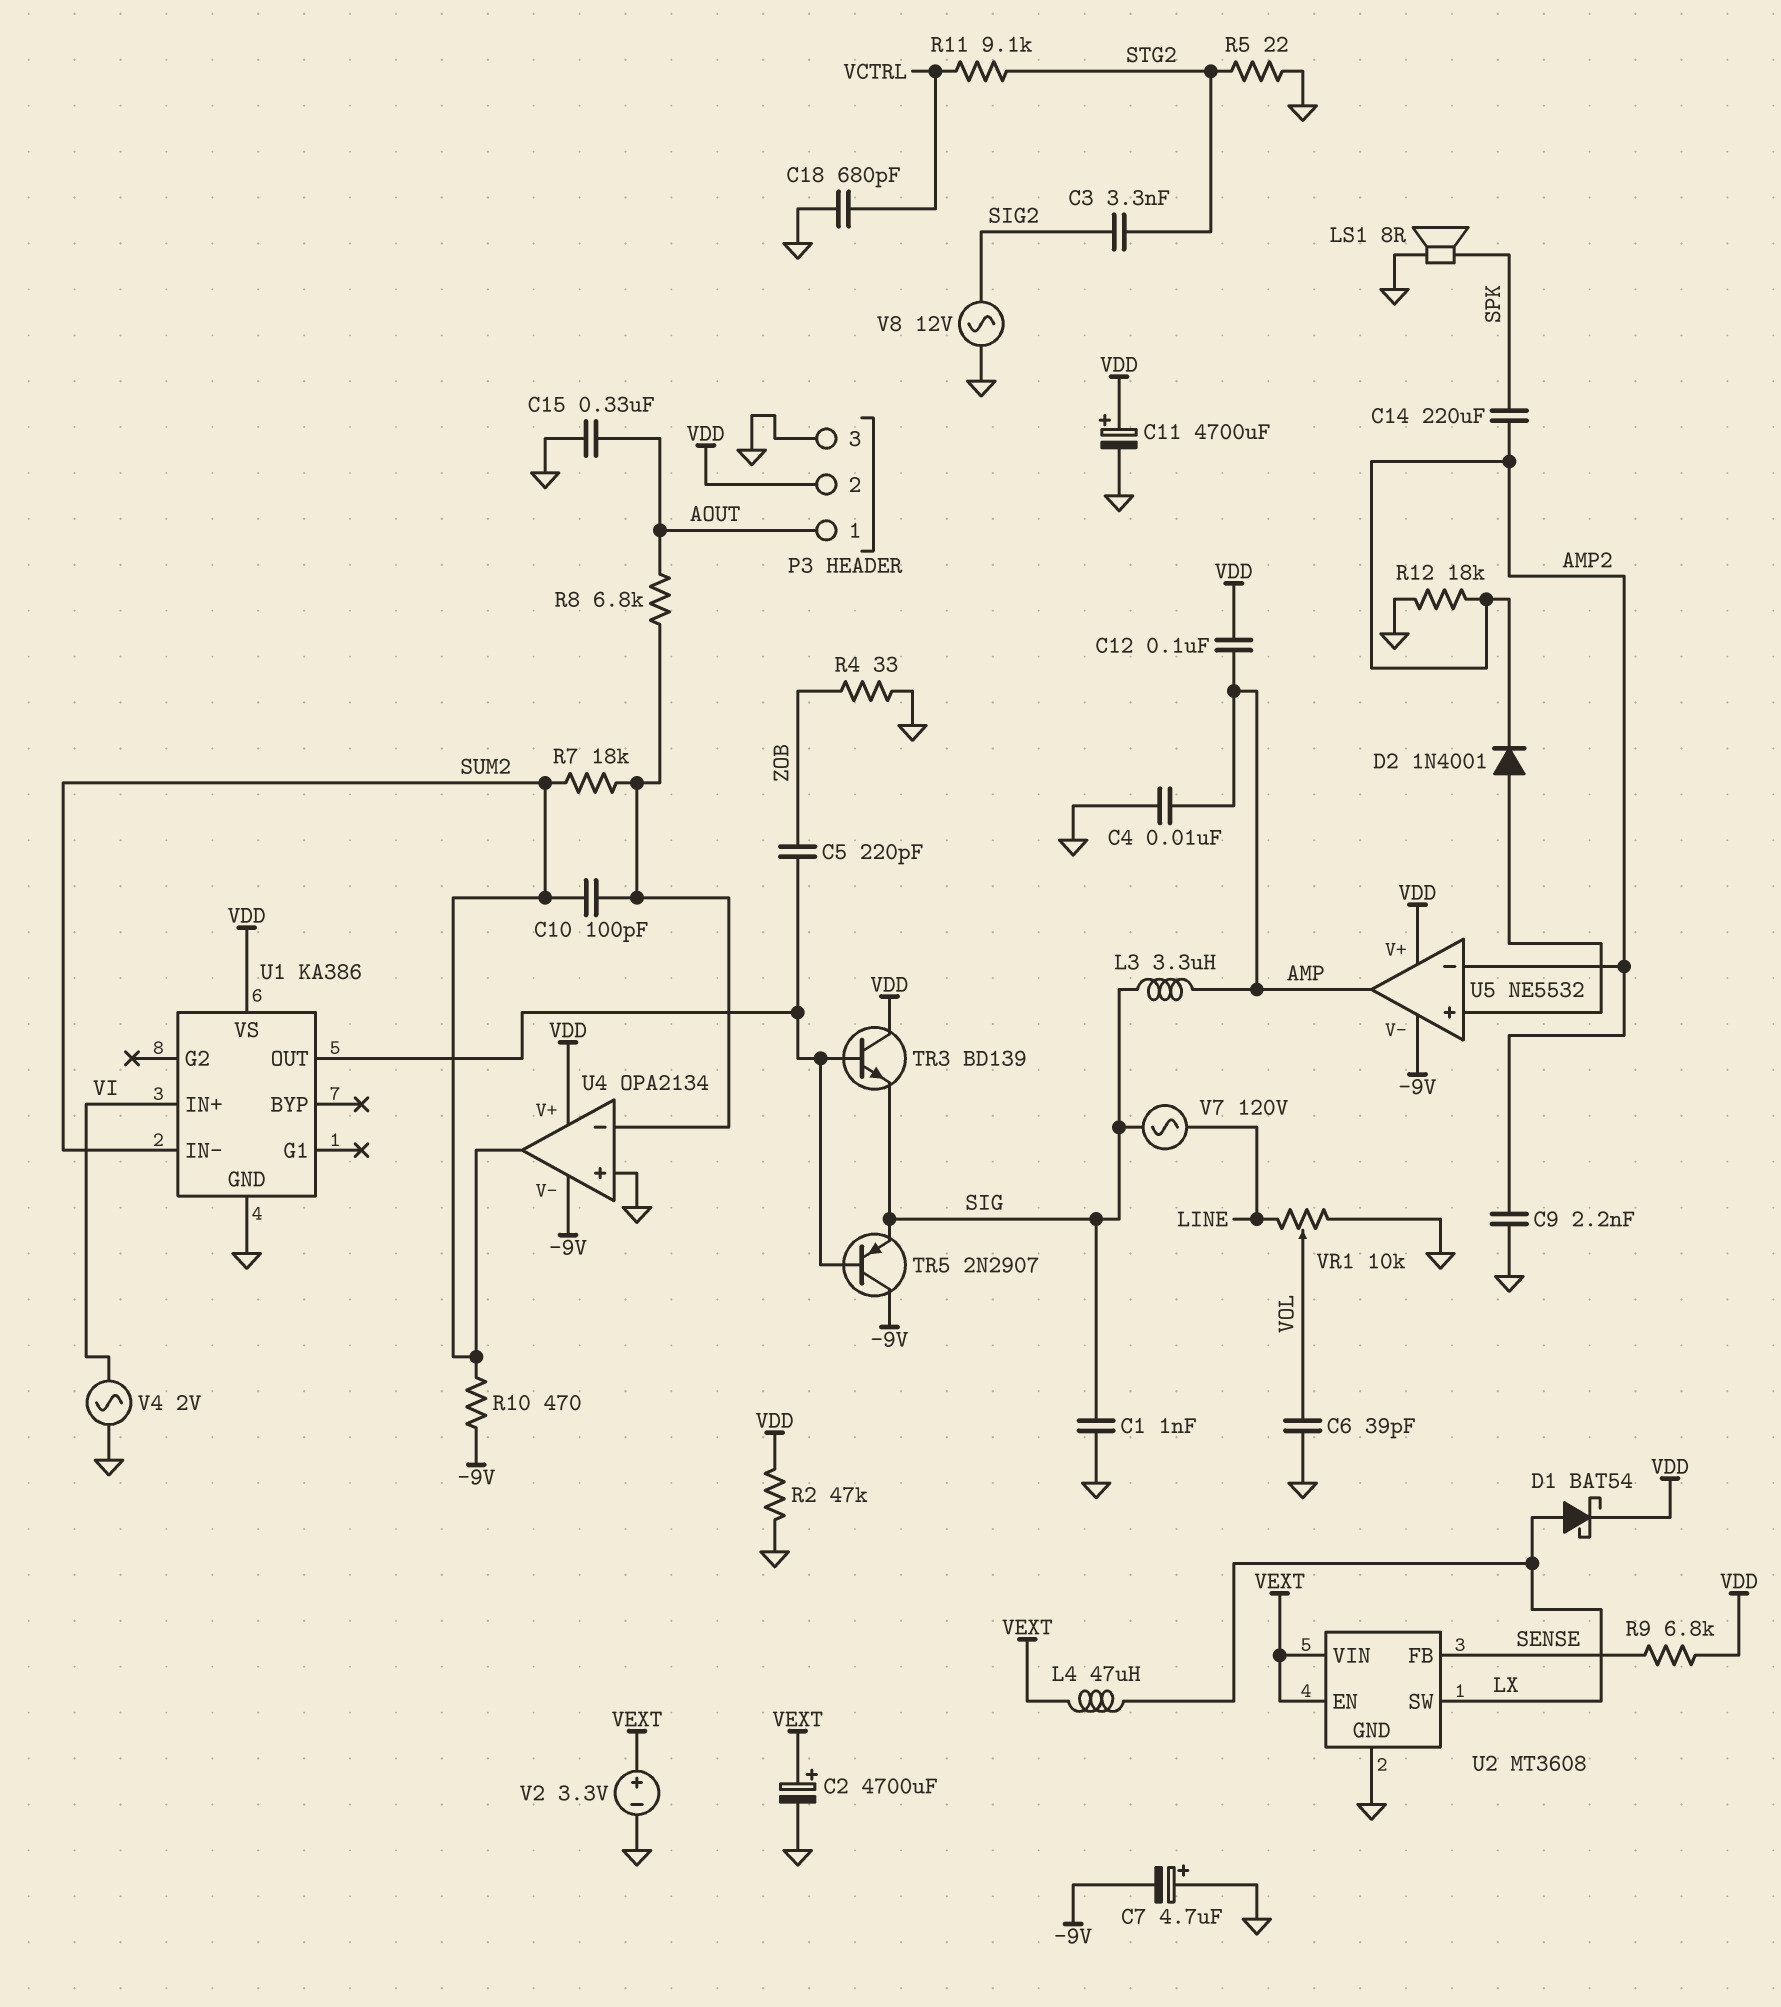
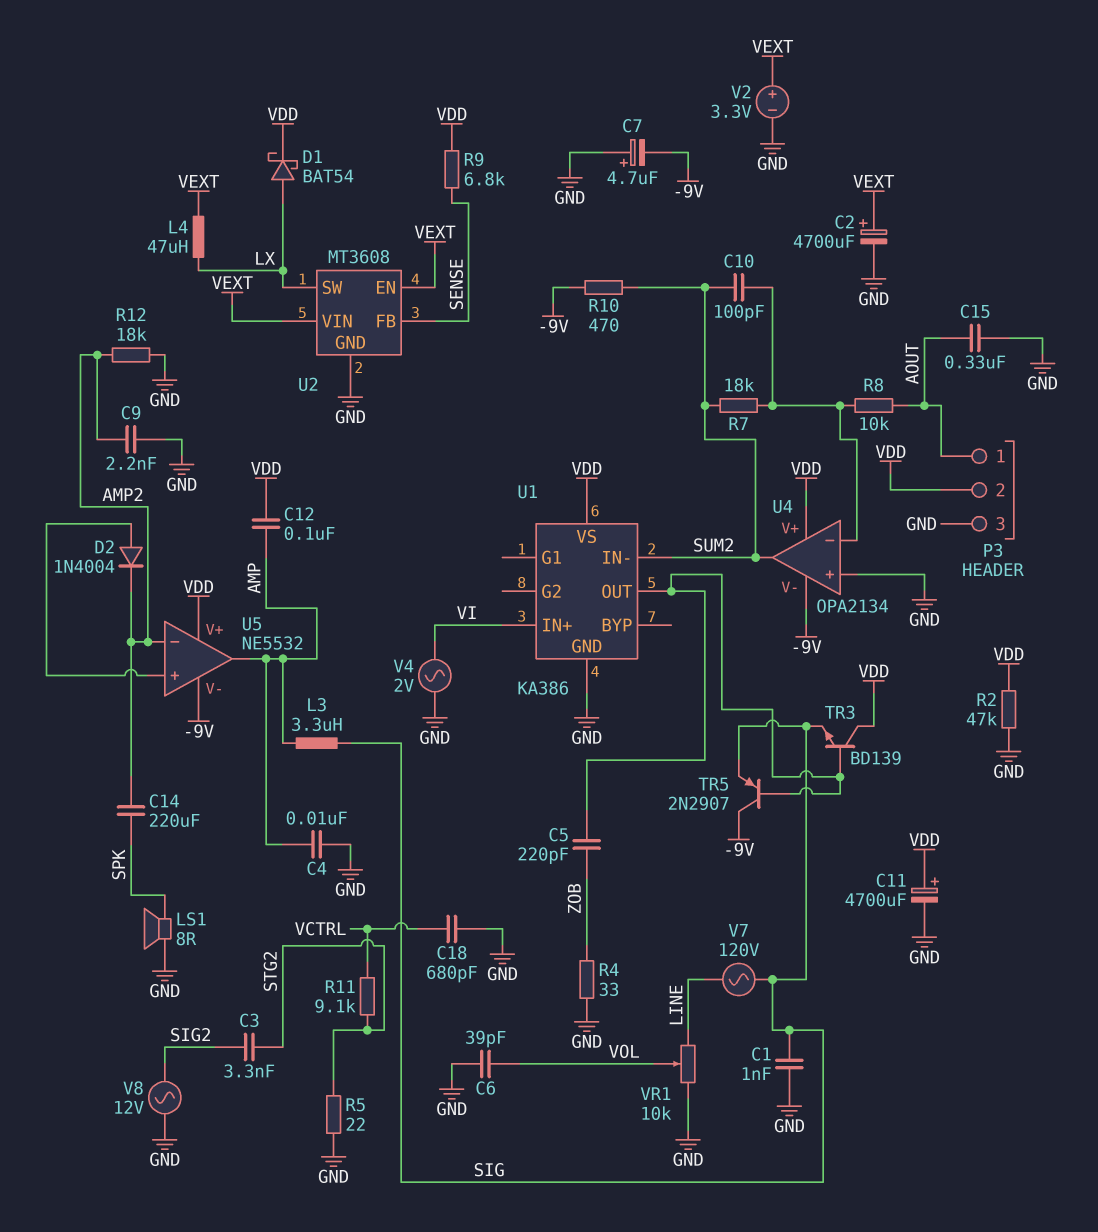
D2: diode 1N4001 (A U5/in+, K AMP2) -> diode 1N4004 (A U5/in+, K AMP2)
R8: 6.8k (AOUT, U4/in-) -> 10k (AOUT, U4/in-)

